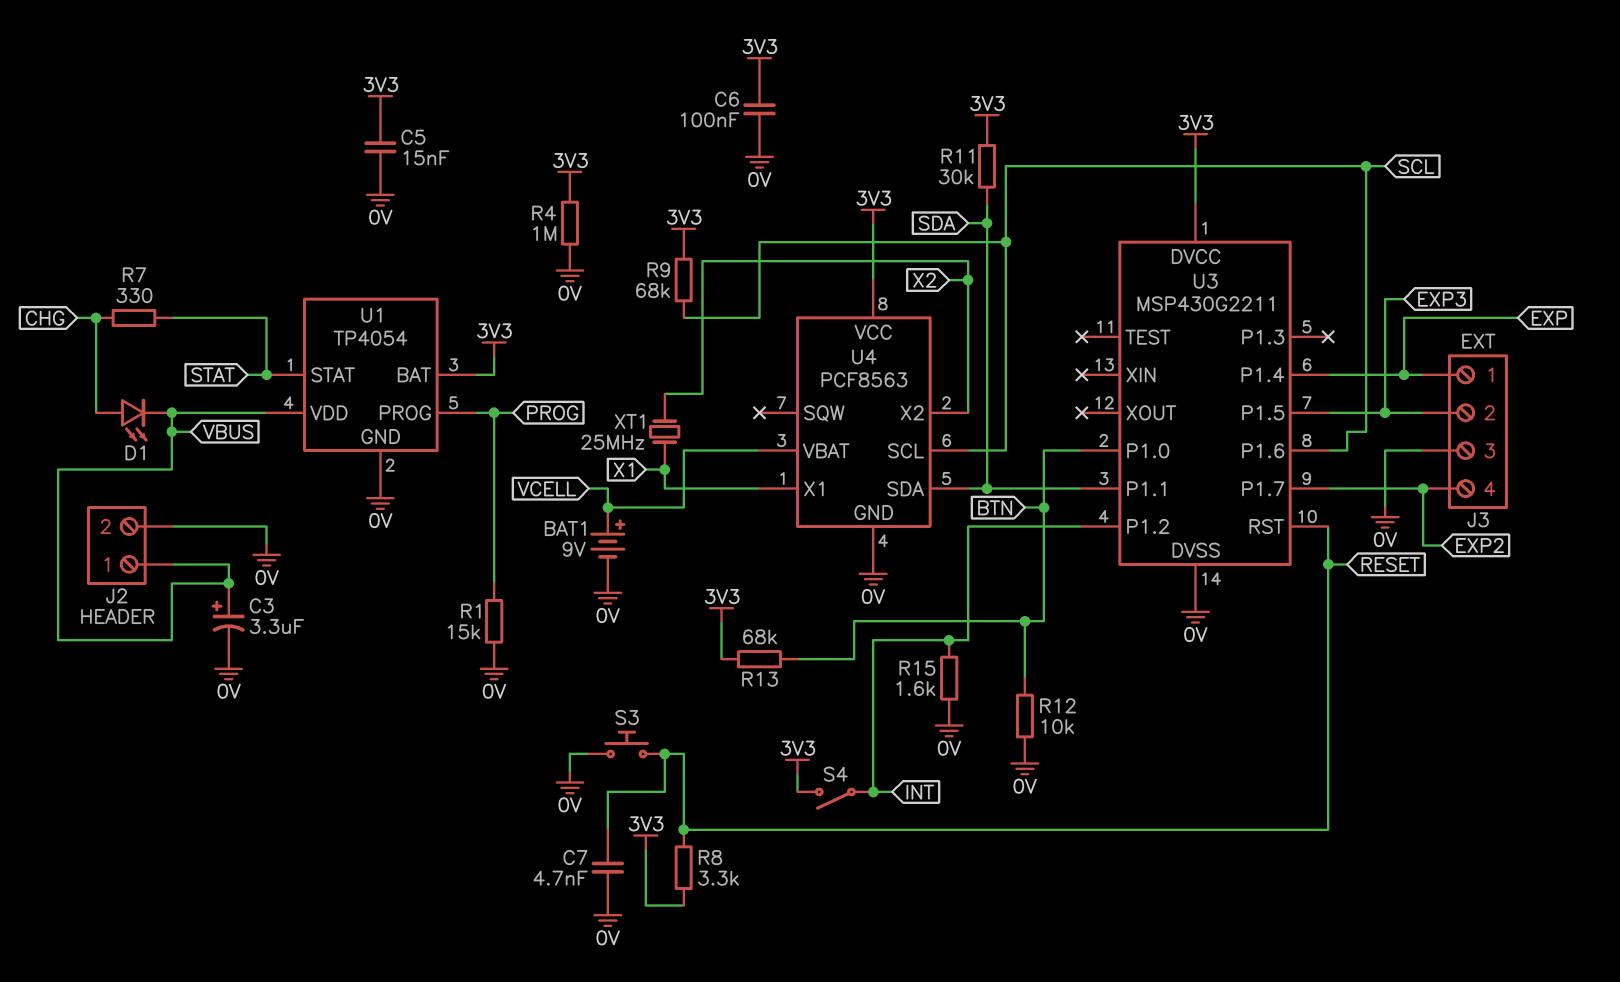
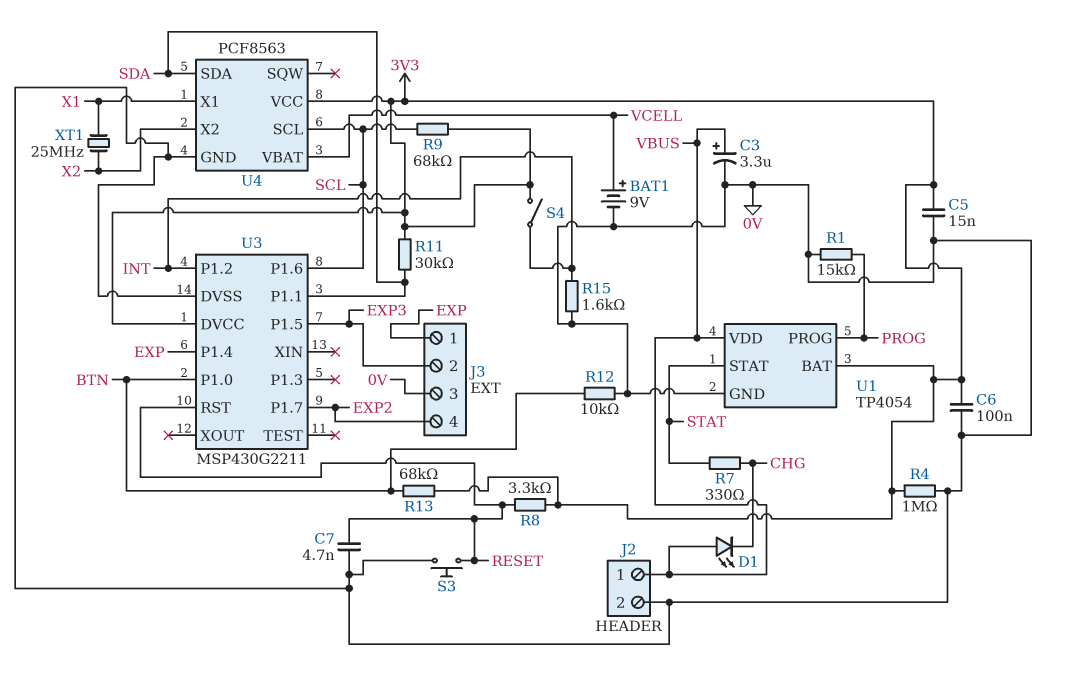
D1: LED (A CHG, K VBUS) -> LED (A VBUS, K CHG)

